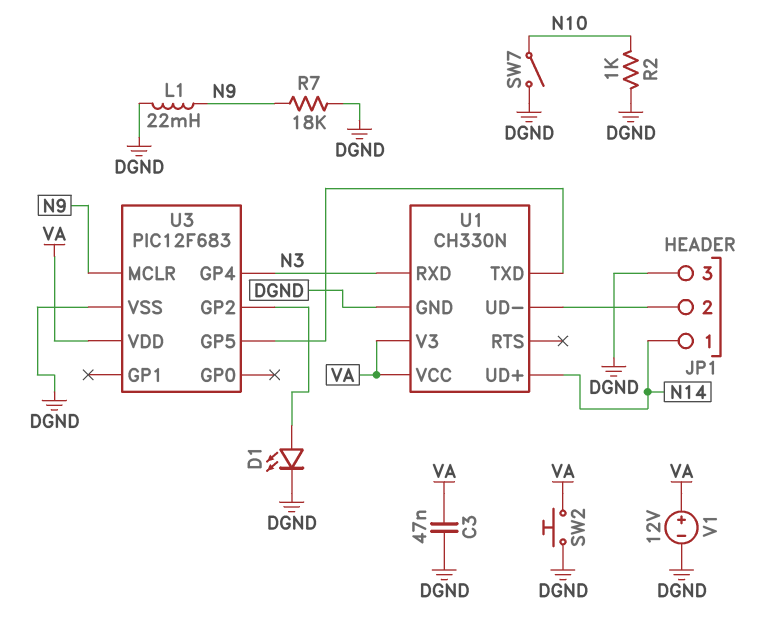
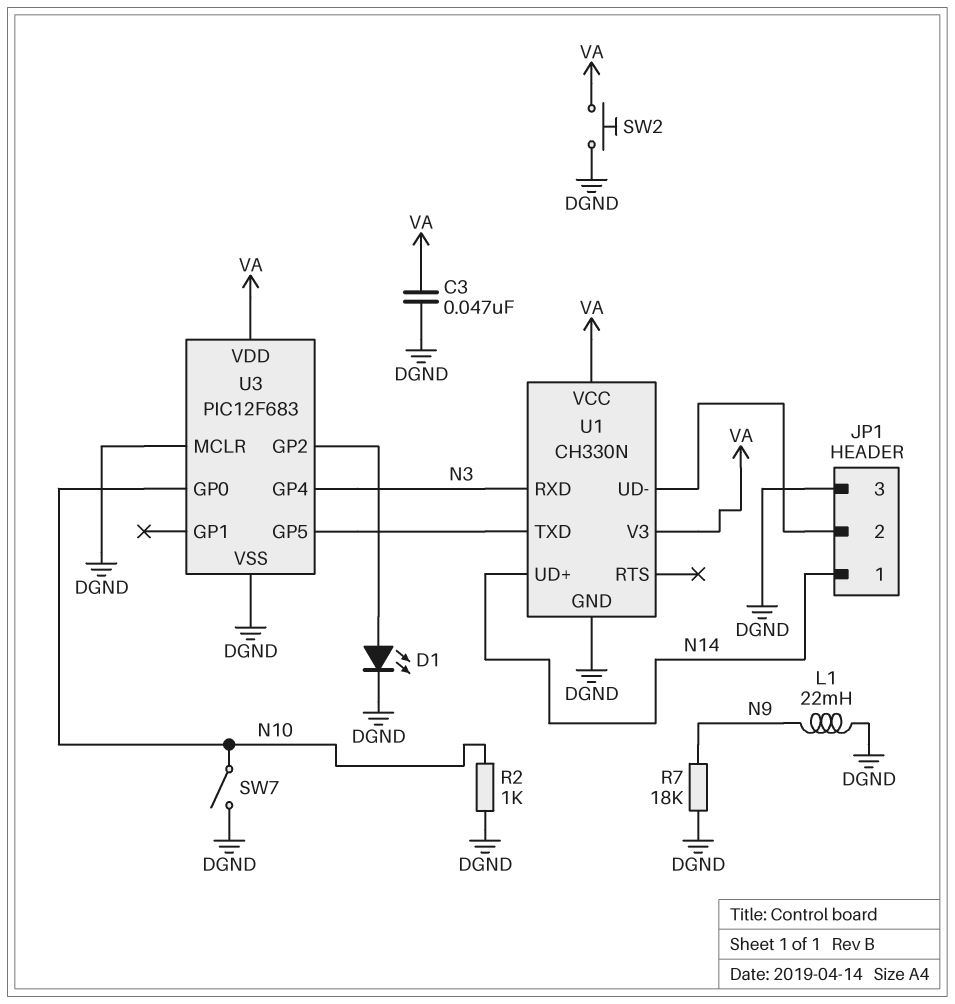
U3 pin GP0: none -> N10
U3 pin MCLR: N9 -> DGND
V1: 12V (plus VA, minus DGND) -> none

